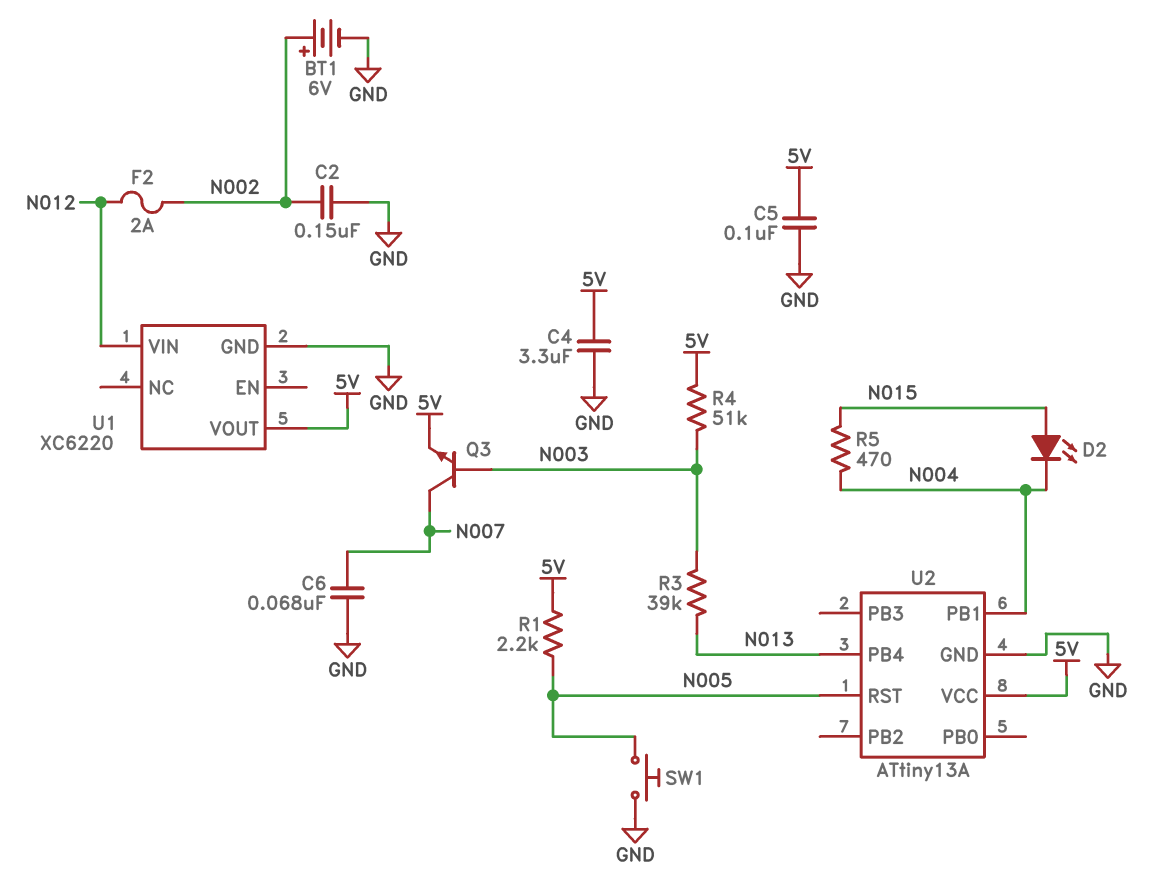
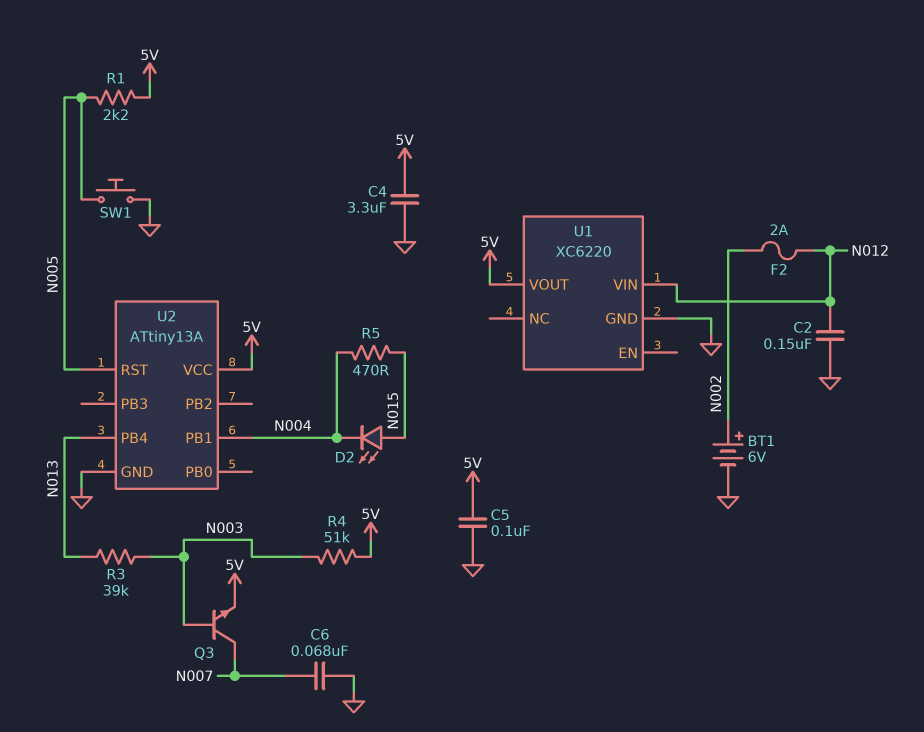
C2: 150nF (GND, N002) -> 150nF (GND, N012)

